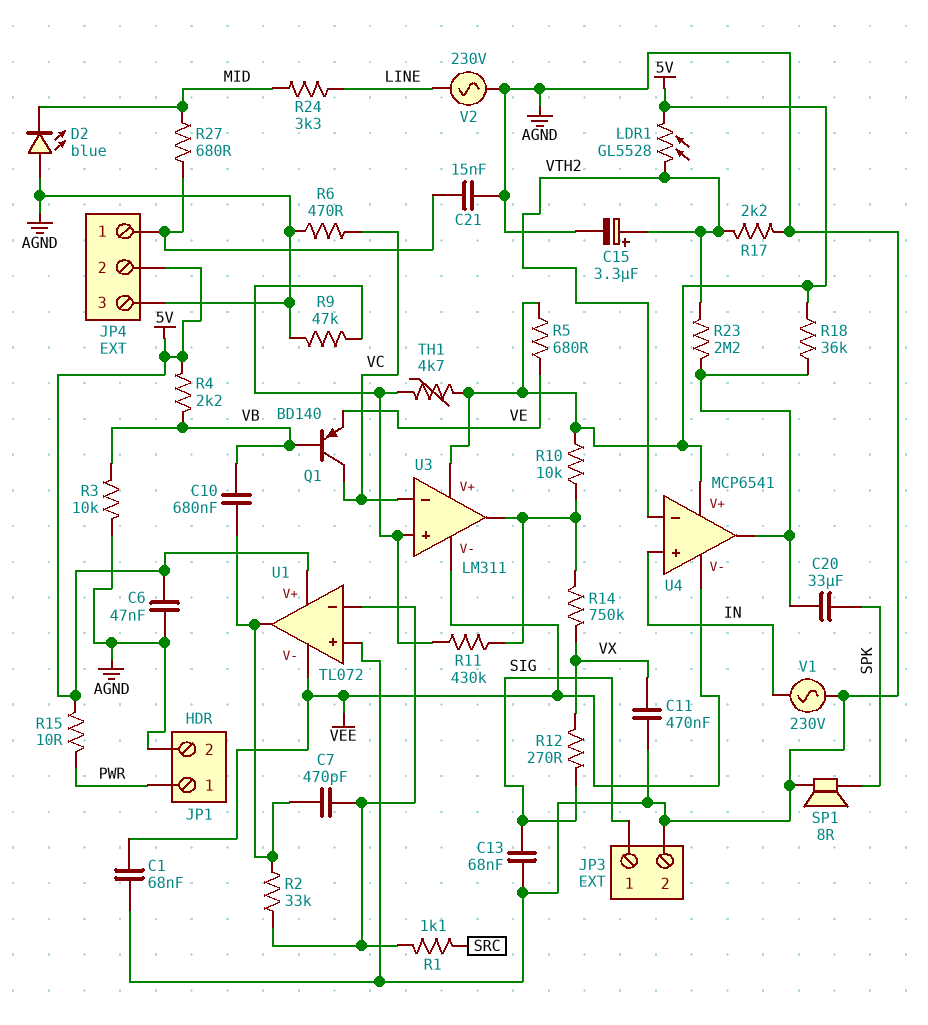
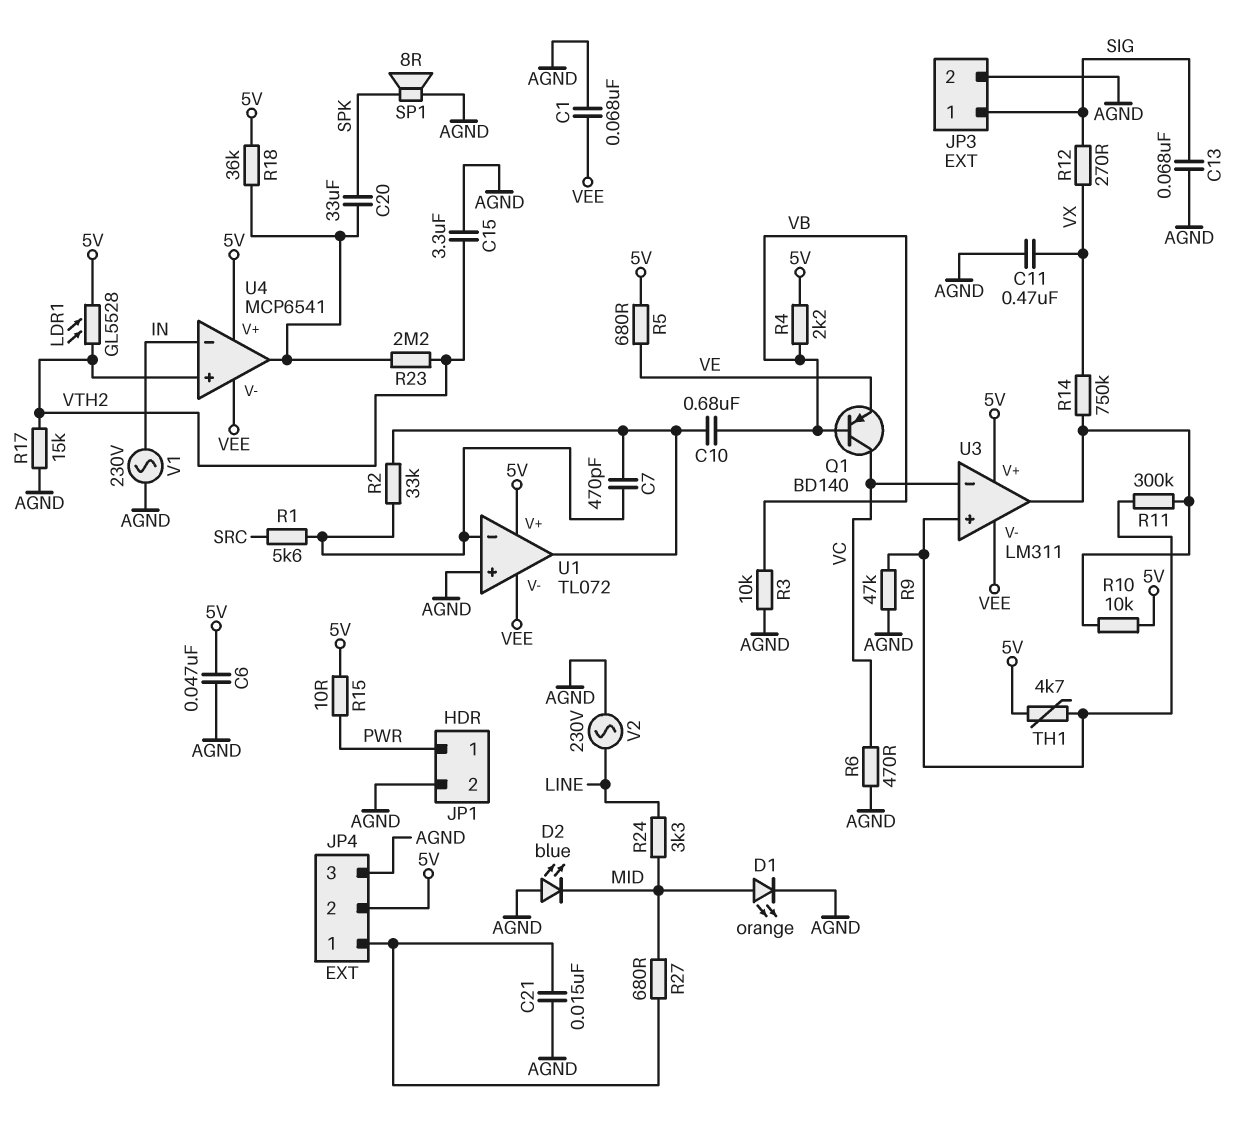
C15: 3.3uF (plus VTH2, minus AGND) -> 3.3uF (AGND, VTH2)
D1: none -> LED orange (A MID, K AGND)
R1: 1.1k (SRC, U1/in-) -> 5.6k (SRC, U1/in-)
R11: 430k (U3/in+, U3/out) -> 300k (U3/in+, U3/out)
R17: 2.2k (AGND, VTH2) -> 15k (AGND, VTH2)
U4 pin in+: IN -> VTH2
U4 pin in-: VTH2 -> IN

